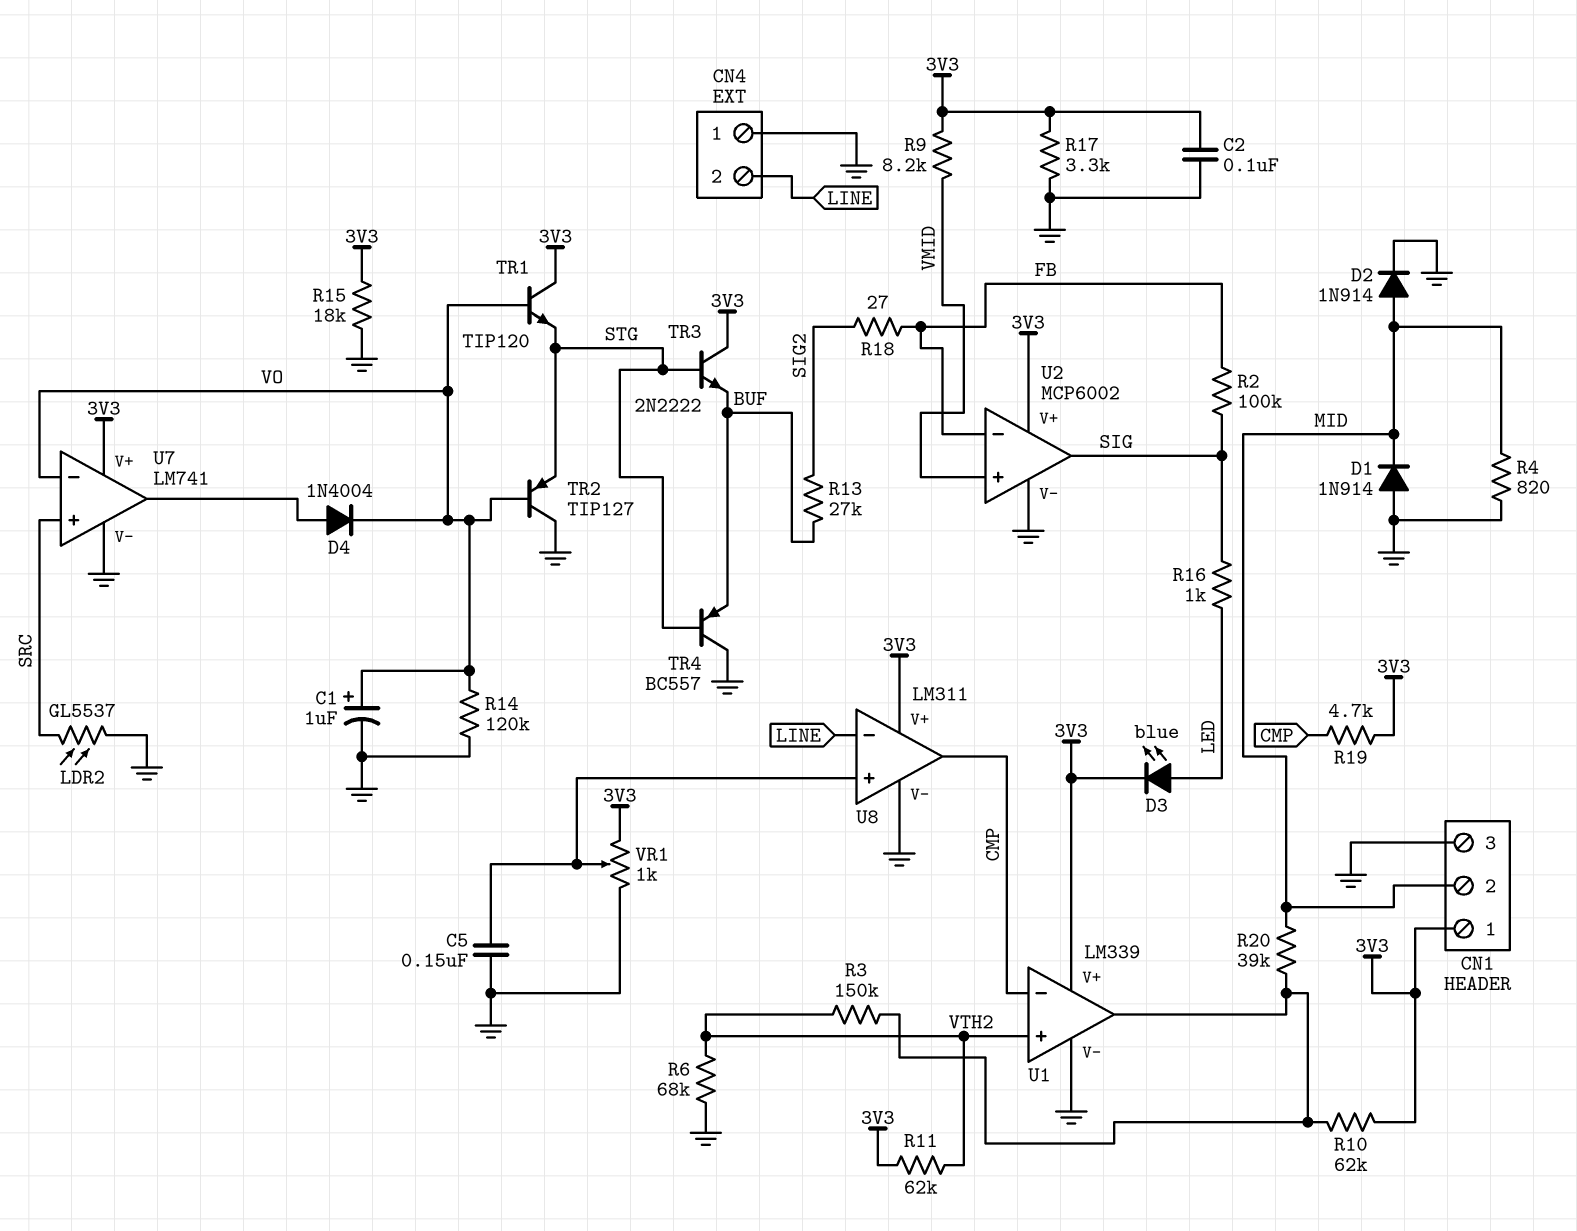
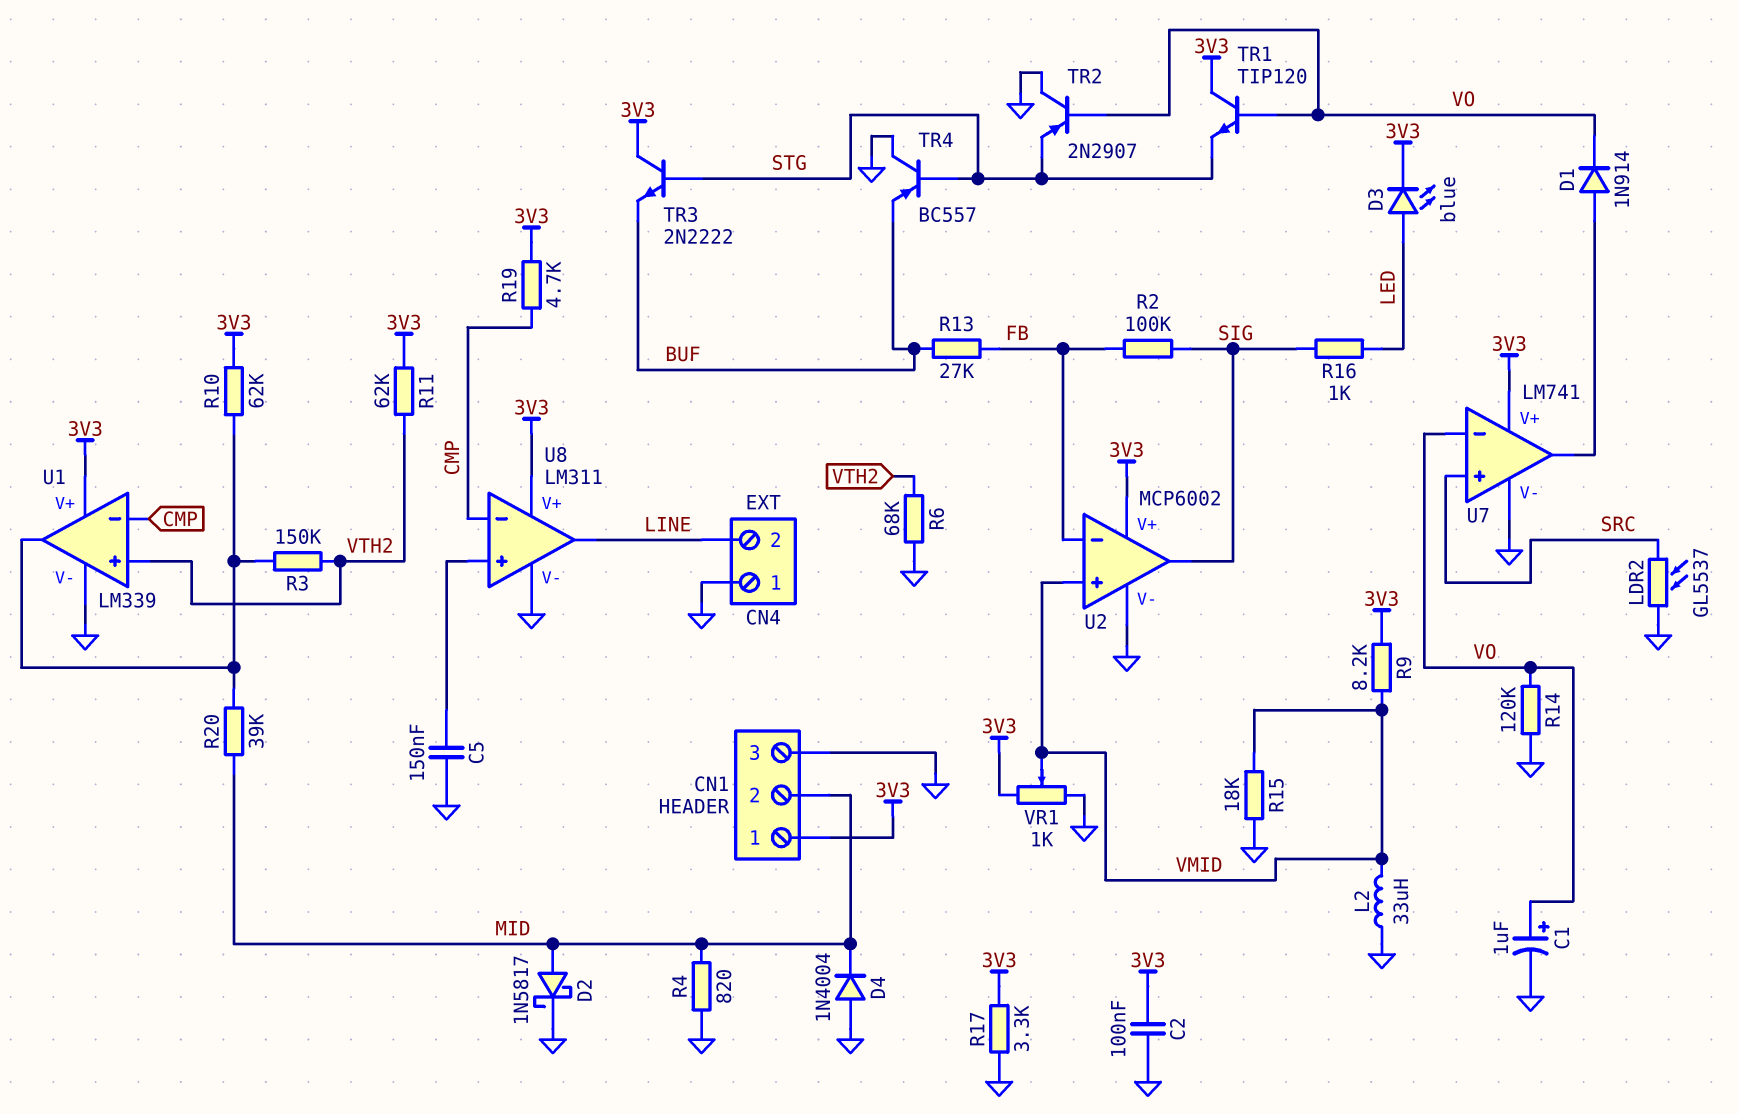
D1: diode 1N914 (A GND, K MID) -> diode 1N914 (A U7/out, K VO)
D2: diode 1N914 (A MID, K GND) -> schottky 1N5817 (A MID, K GND)
D4: diode 1N4004 (A U7/out, K VO) -> diode 1N4004 (A GND, K MID)
L2: none -> 33uH (GND, VMID)
R13: 27k (BUF, SIG2) -> 27k (BUF, FB)
R15: 18k (3V3, GND) -> 18k (GND, VMID)
R18: 27 (FB, SIG2) -> none
TR2: PNP TIP127 (B VO, C GND, E STG) -> PNP 2N2907 (B VO, C GND, E STG)
U8 pin in-: LINE -> CMP
U8 pin out: CMP -> LINE
VR1: 1k (3V3, GND, wiper U8/in+) -> 1k (3V3, GND, wiper VMID)

